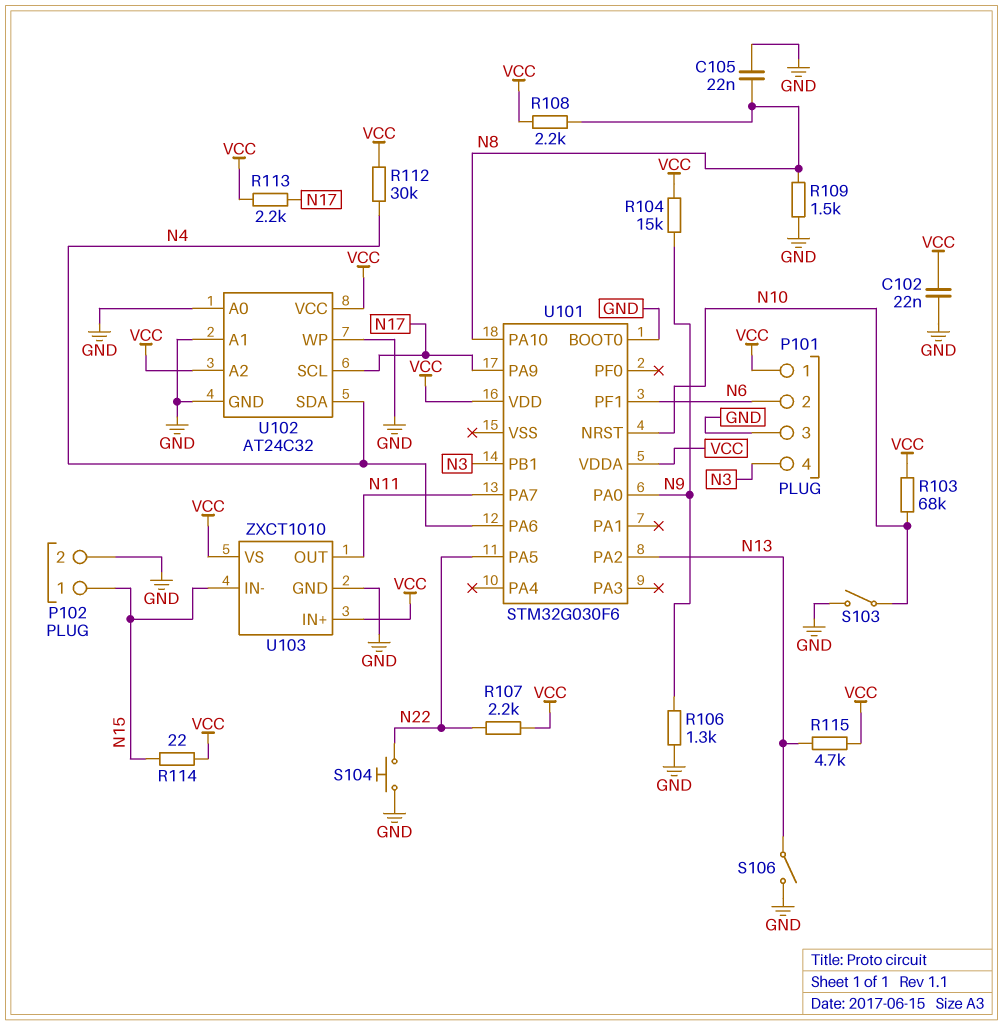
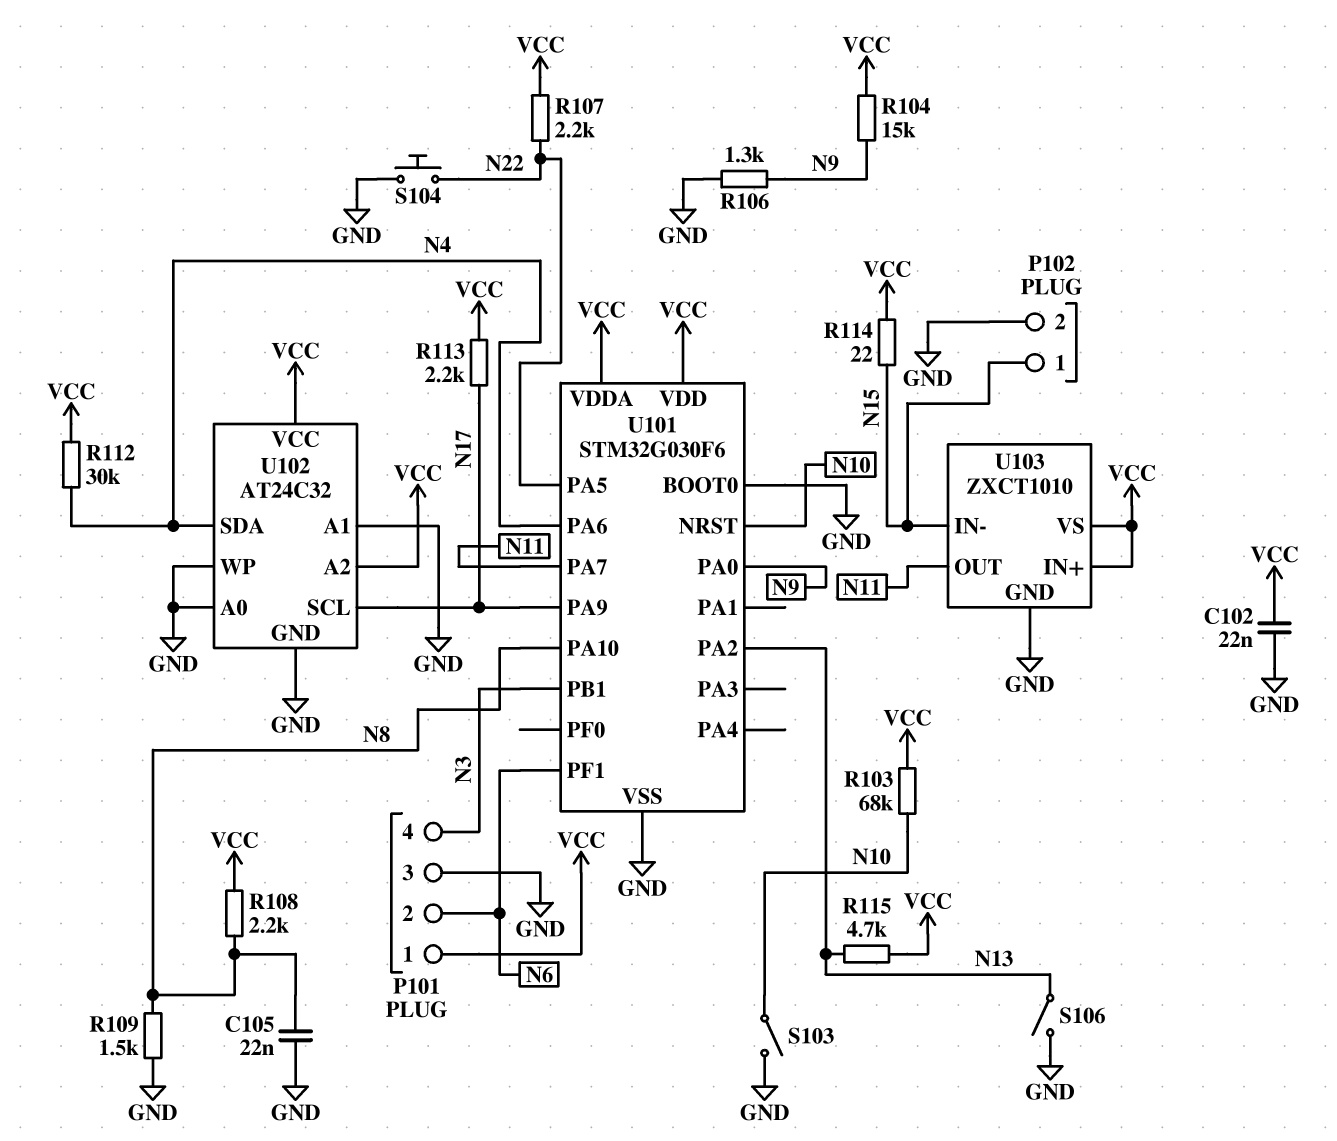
U101 pin VSS: none -> GND

